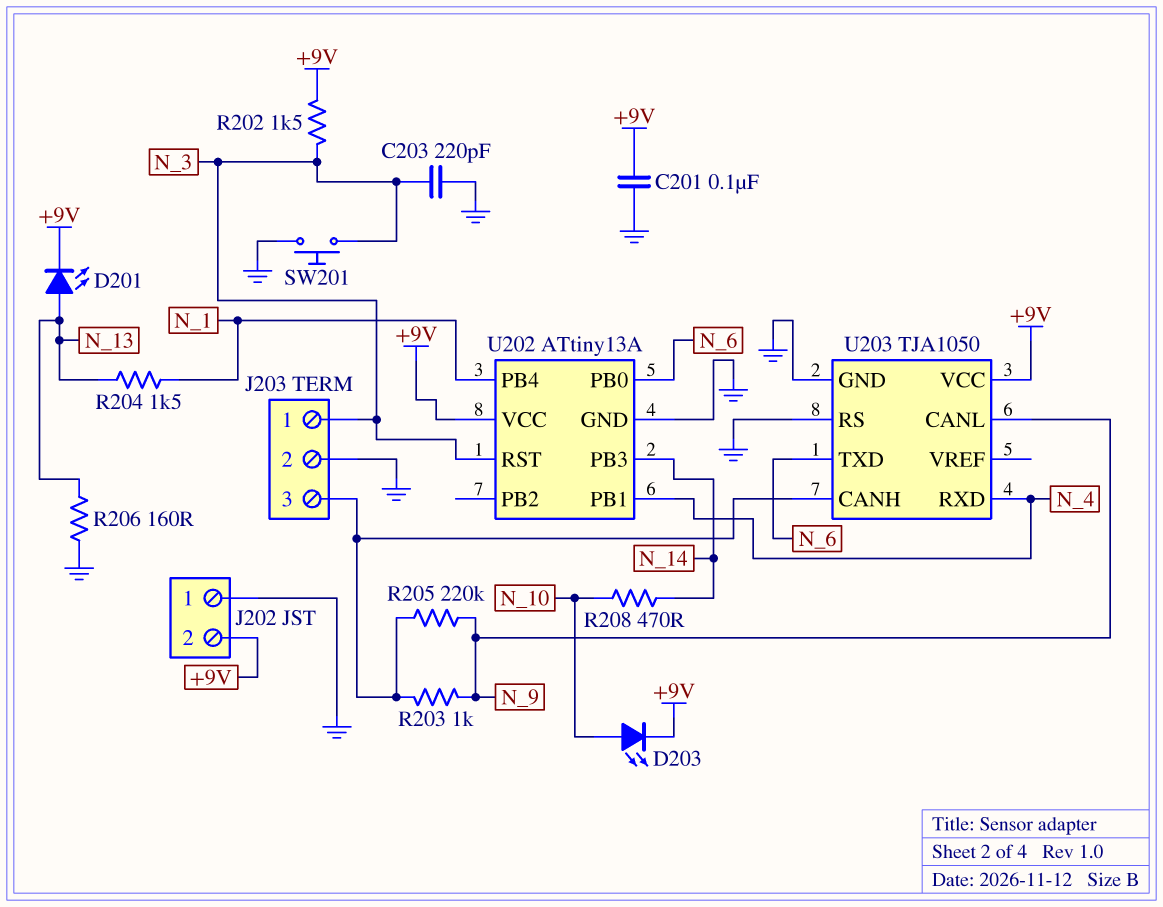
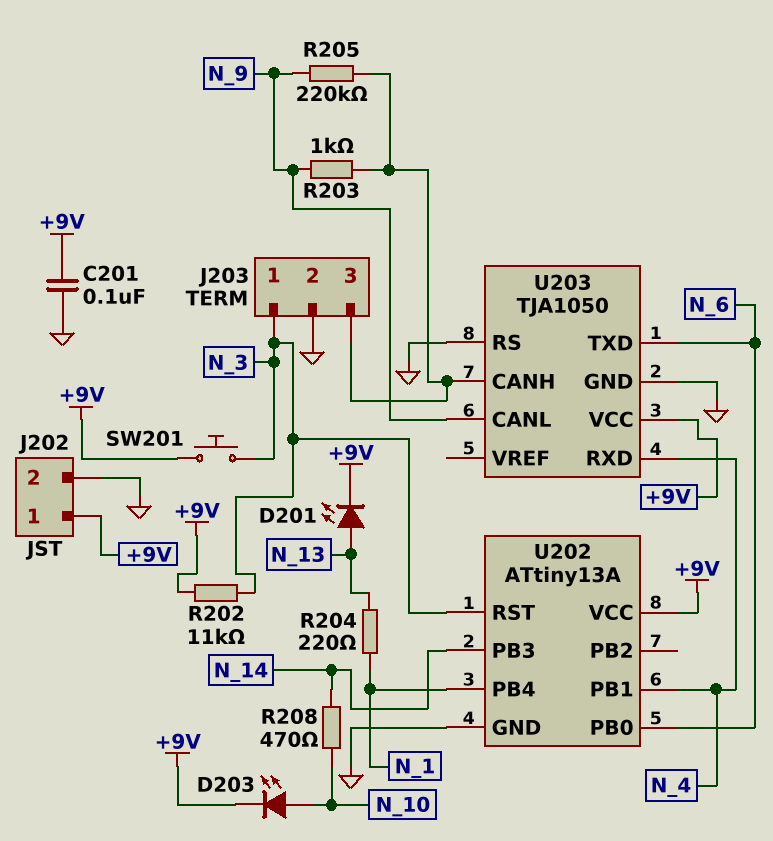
C203: 220pF (GND, N_3) -> none
J202 pin 1: GND -> +9V
J202 pin 2: +9V -> GND
R202: 1.5k (+9V, N_3) -> 11k (+9V, N_3)
R204: 1.5k (N_1, N_13) -> 220 (N_1, N_13)
R206: 160 (GND, N_13) -> none
SW201: button (GND, N_3) -> button (+9V, N_3)

